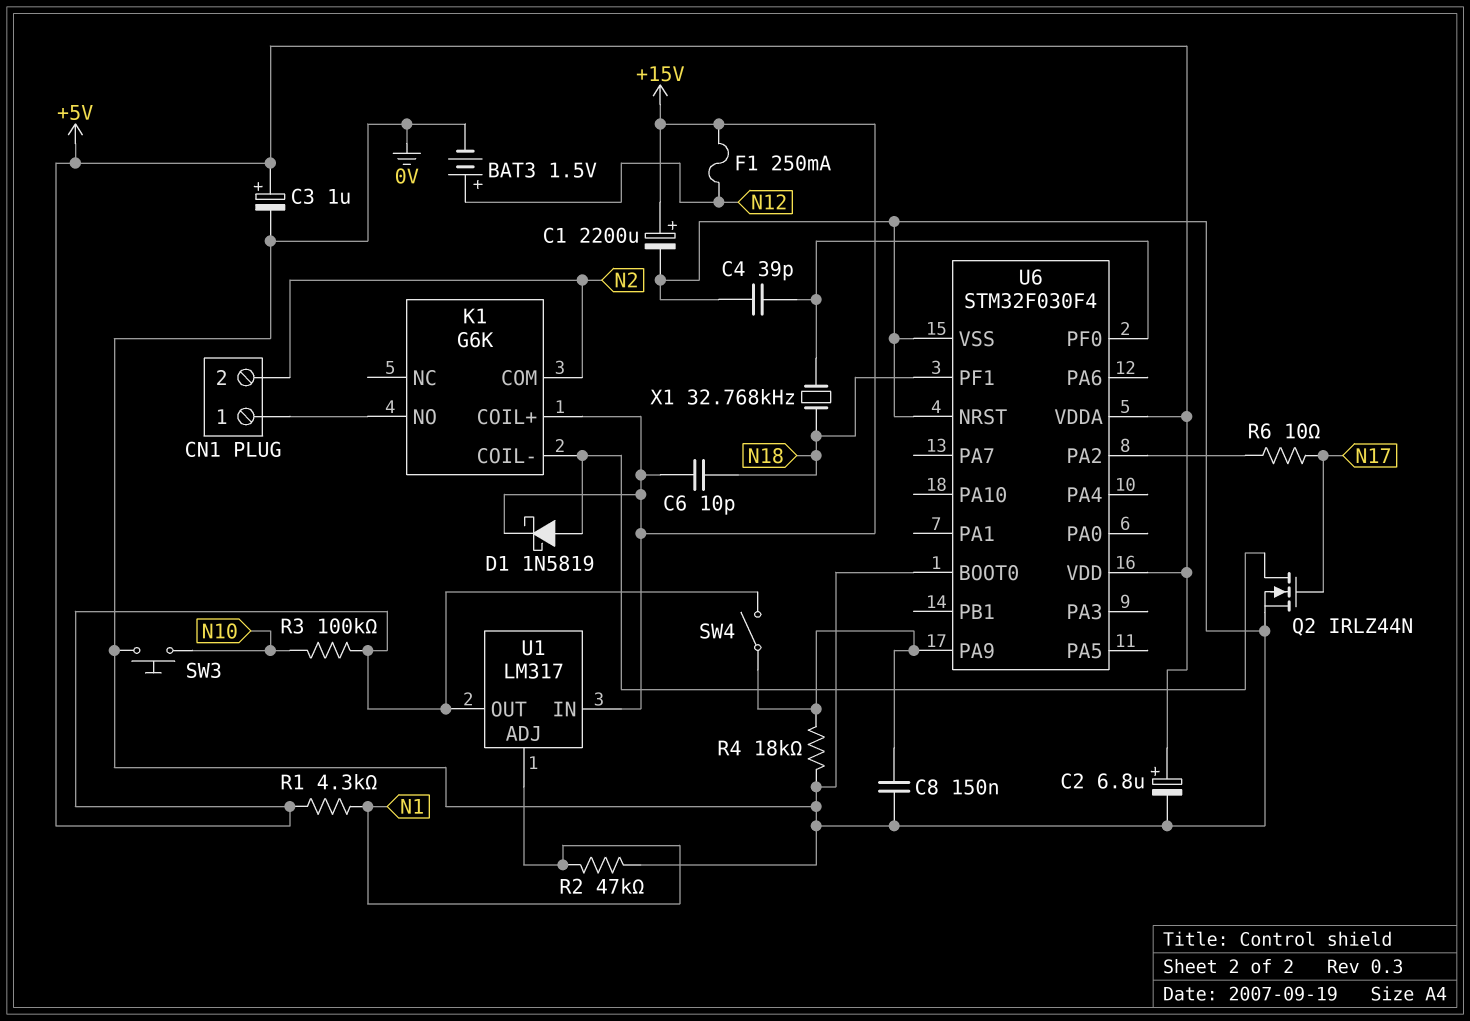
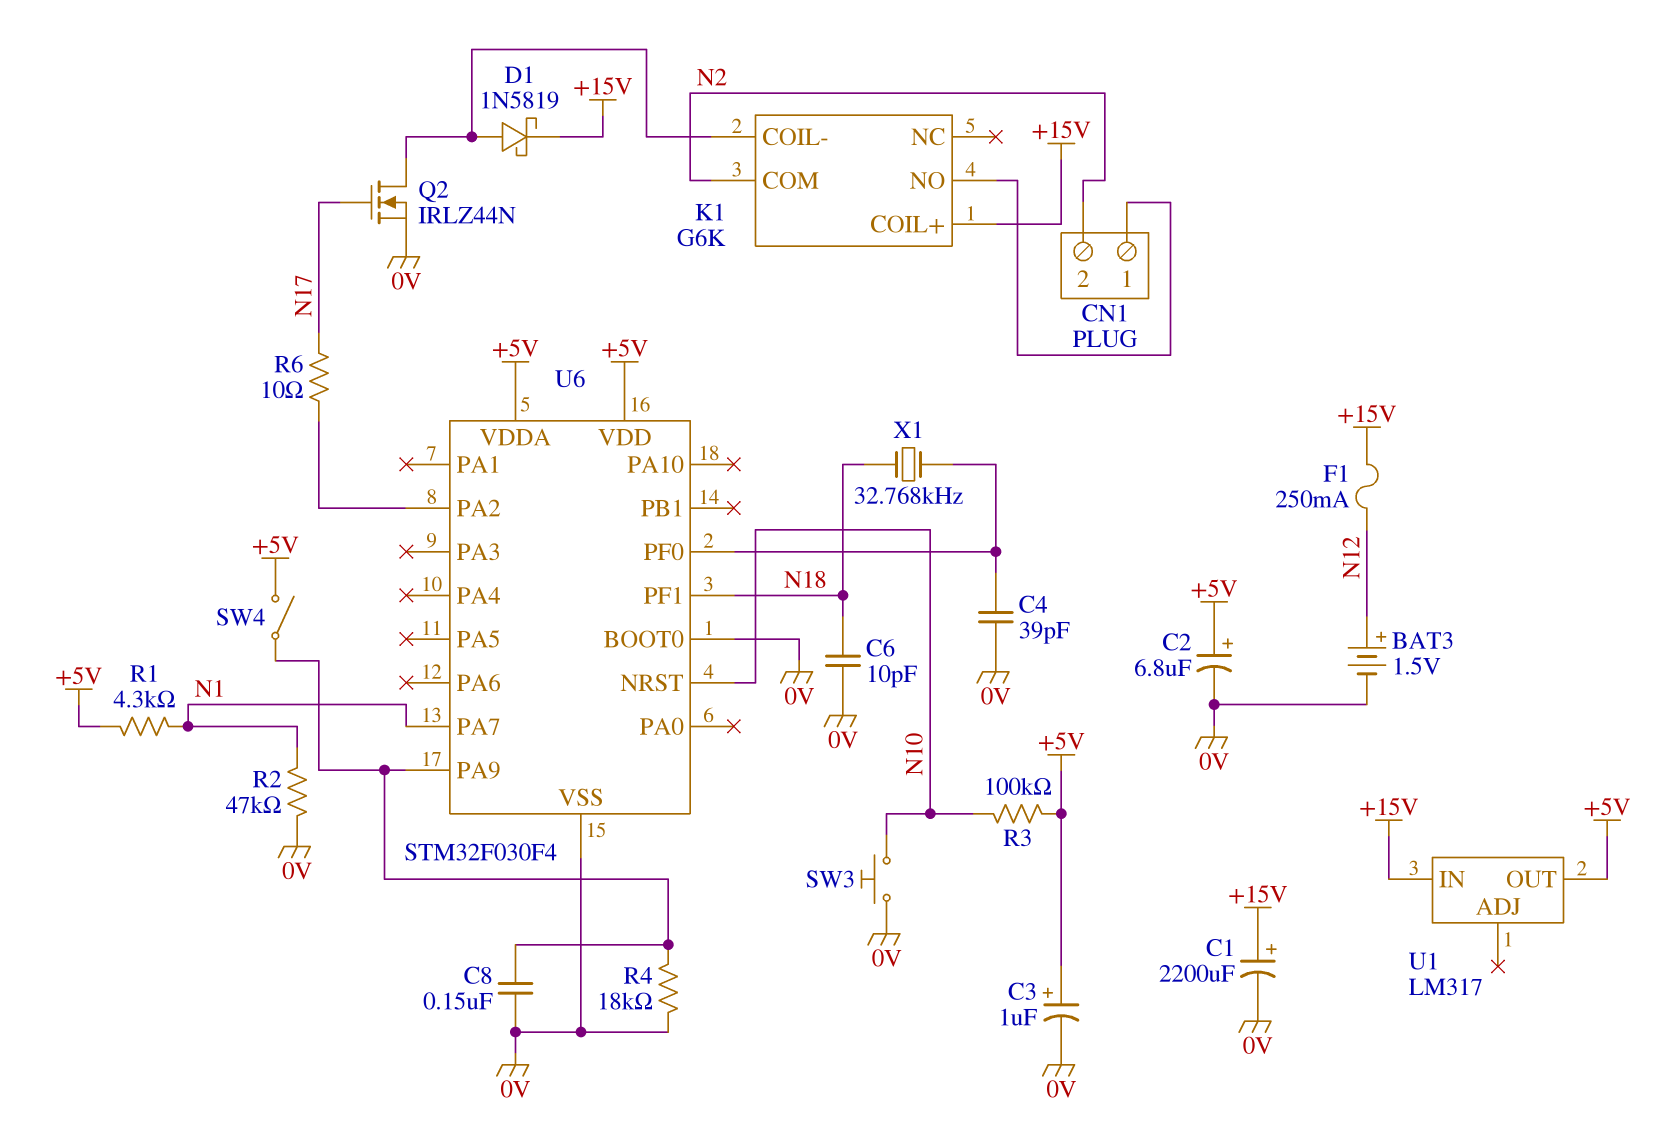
C6: 10pF (+15V, N18) -> 10pF (0V, N18)
U1 pin ADJ: N1 -> none
U6 pin NRST: 0V -> N10
U6 pin PA7: none -> N1

